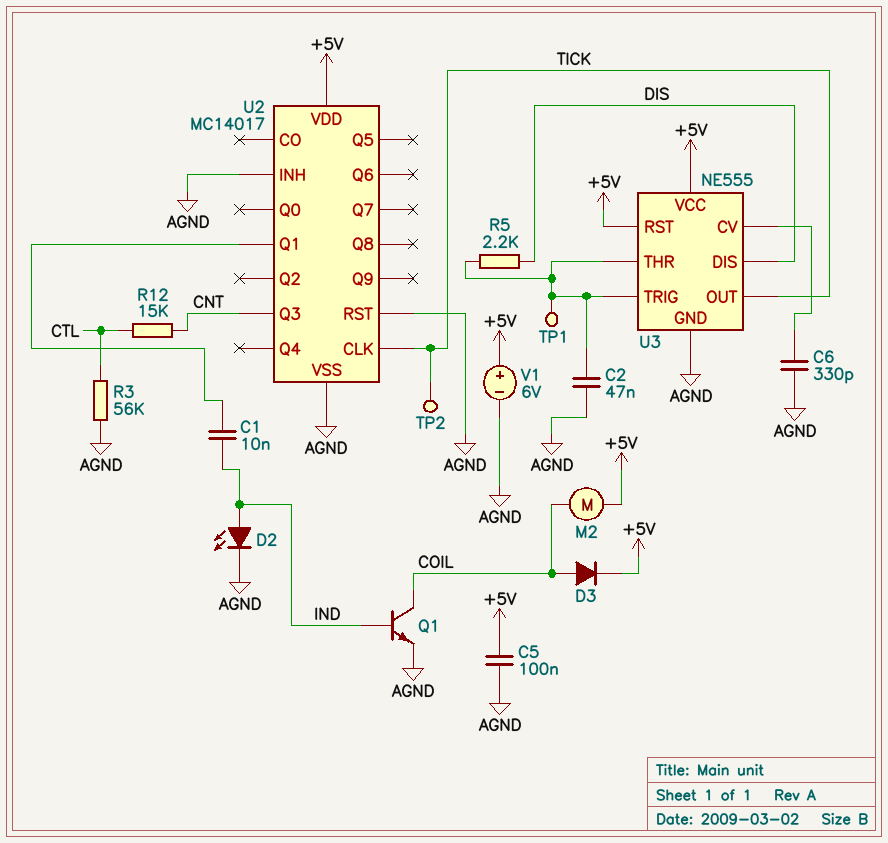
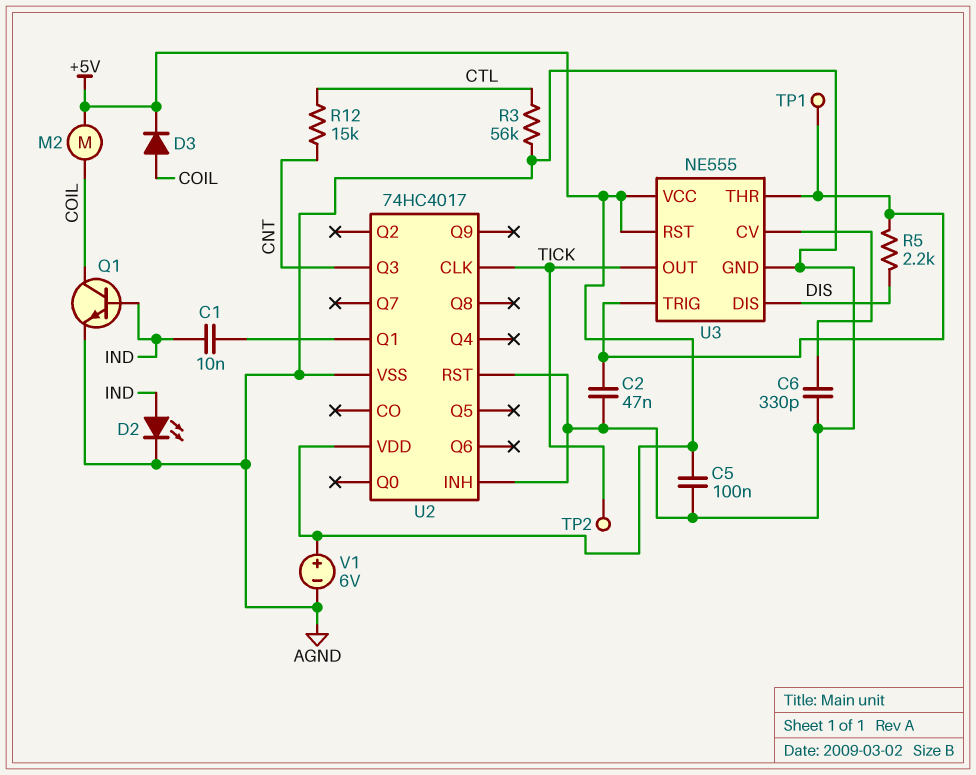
U2: MC14017 -> 74HC4017

